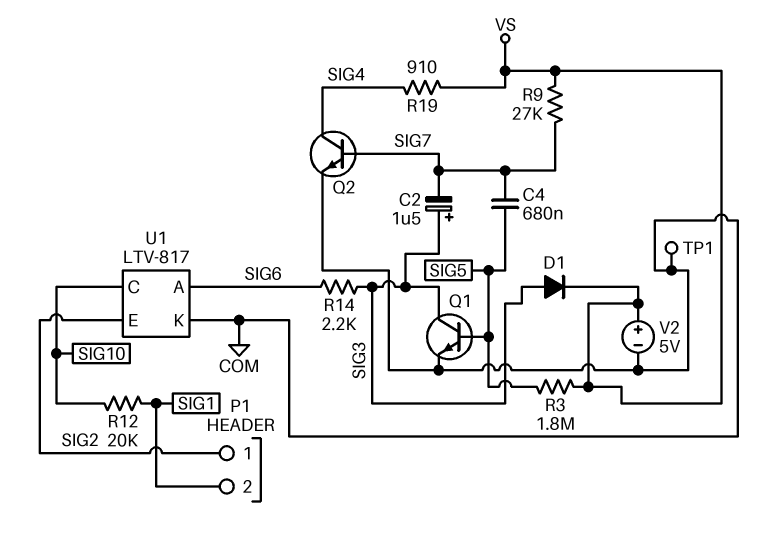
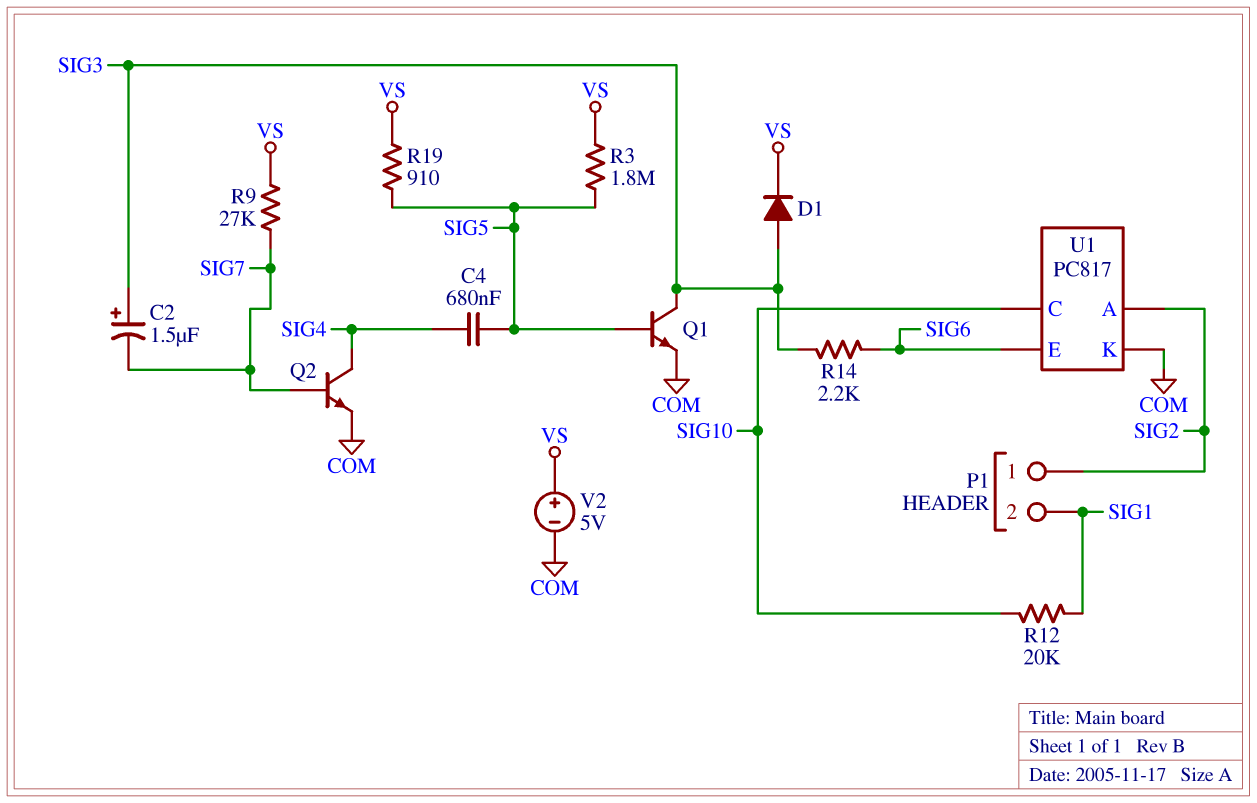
C4: 680nF (SIG5, SIG7) -> 680nF (SIG4, SIG5)
R19: 910 (SIG4, VS) -> 910 (SIG5, VS)
TP1: test point (COM) -> none
U1: LTV-817 -> PC817
U1 pin A: SIG6 -> SIG2
U1 pin E: SIG2 -> SIG6

